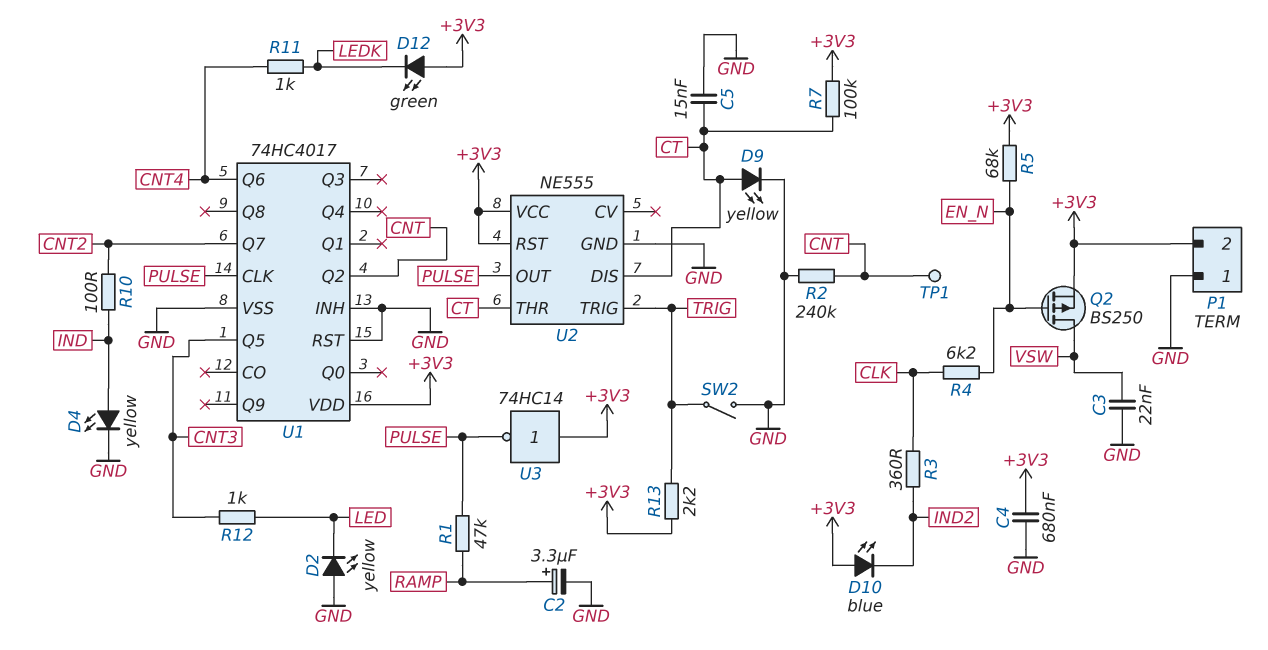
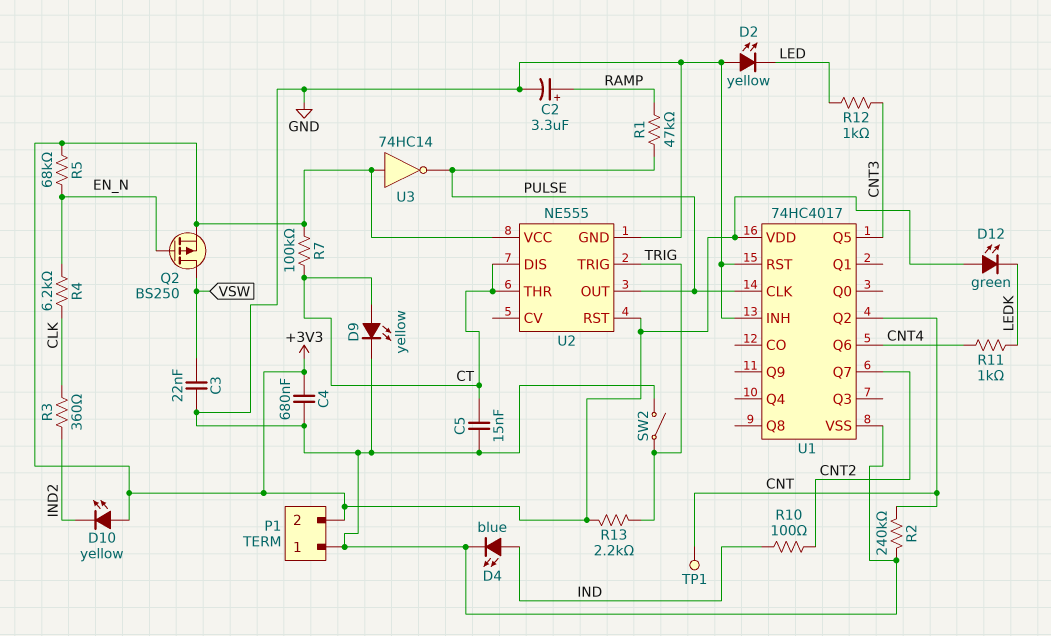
D4: LED yellow (A IND, K GND) -> LED blue (A IND, K GND)
D10: LED blue (A +3V3, K IND2) -> LED yellow (A +3V3, K IND2)

